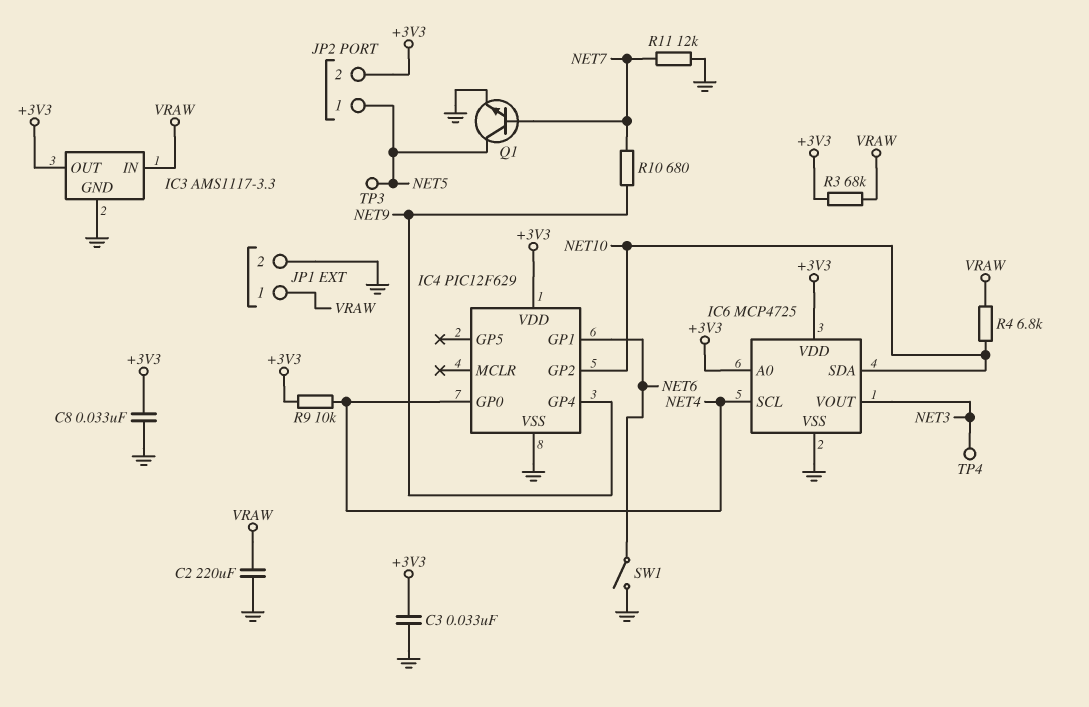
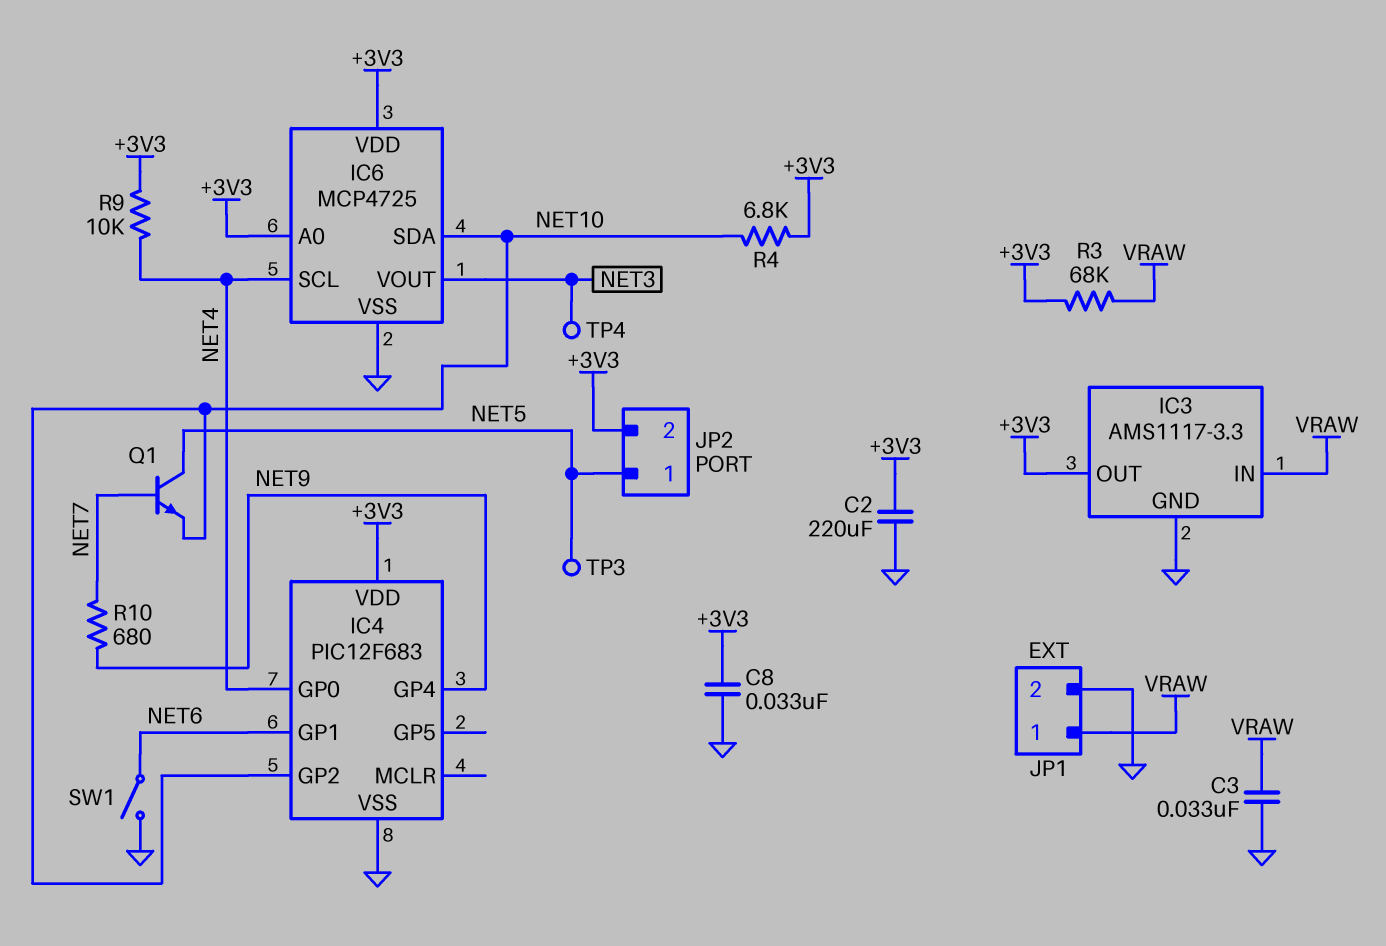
C2: 220uF (GND, VRAW) -> 220uF (+3V3, GND)
C3: 33nF (+3V3, GND) -> 33nF (GND, VRAW)
IC4: PIC12F629 -> PIC12F683
Q1: NPN (B NET7, C NET5, E GND) -> NPN (B NET7, C NET5, E NET10)
R4: 6.8k (NET10, VRAW) -> 6.8k (+3V3, NET10)
R11: 12k (GND, NET7) -> none

